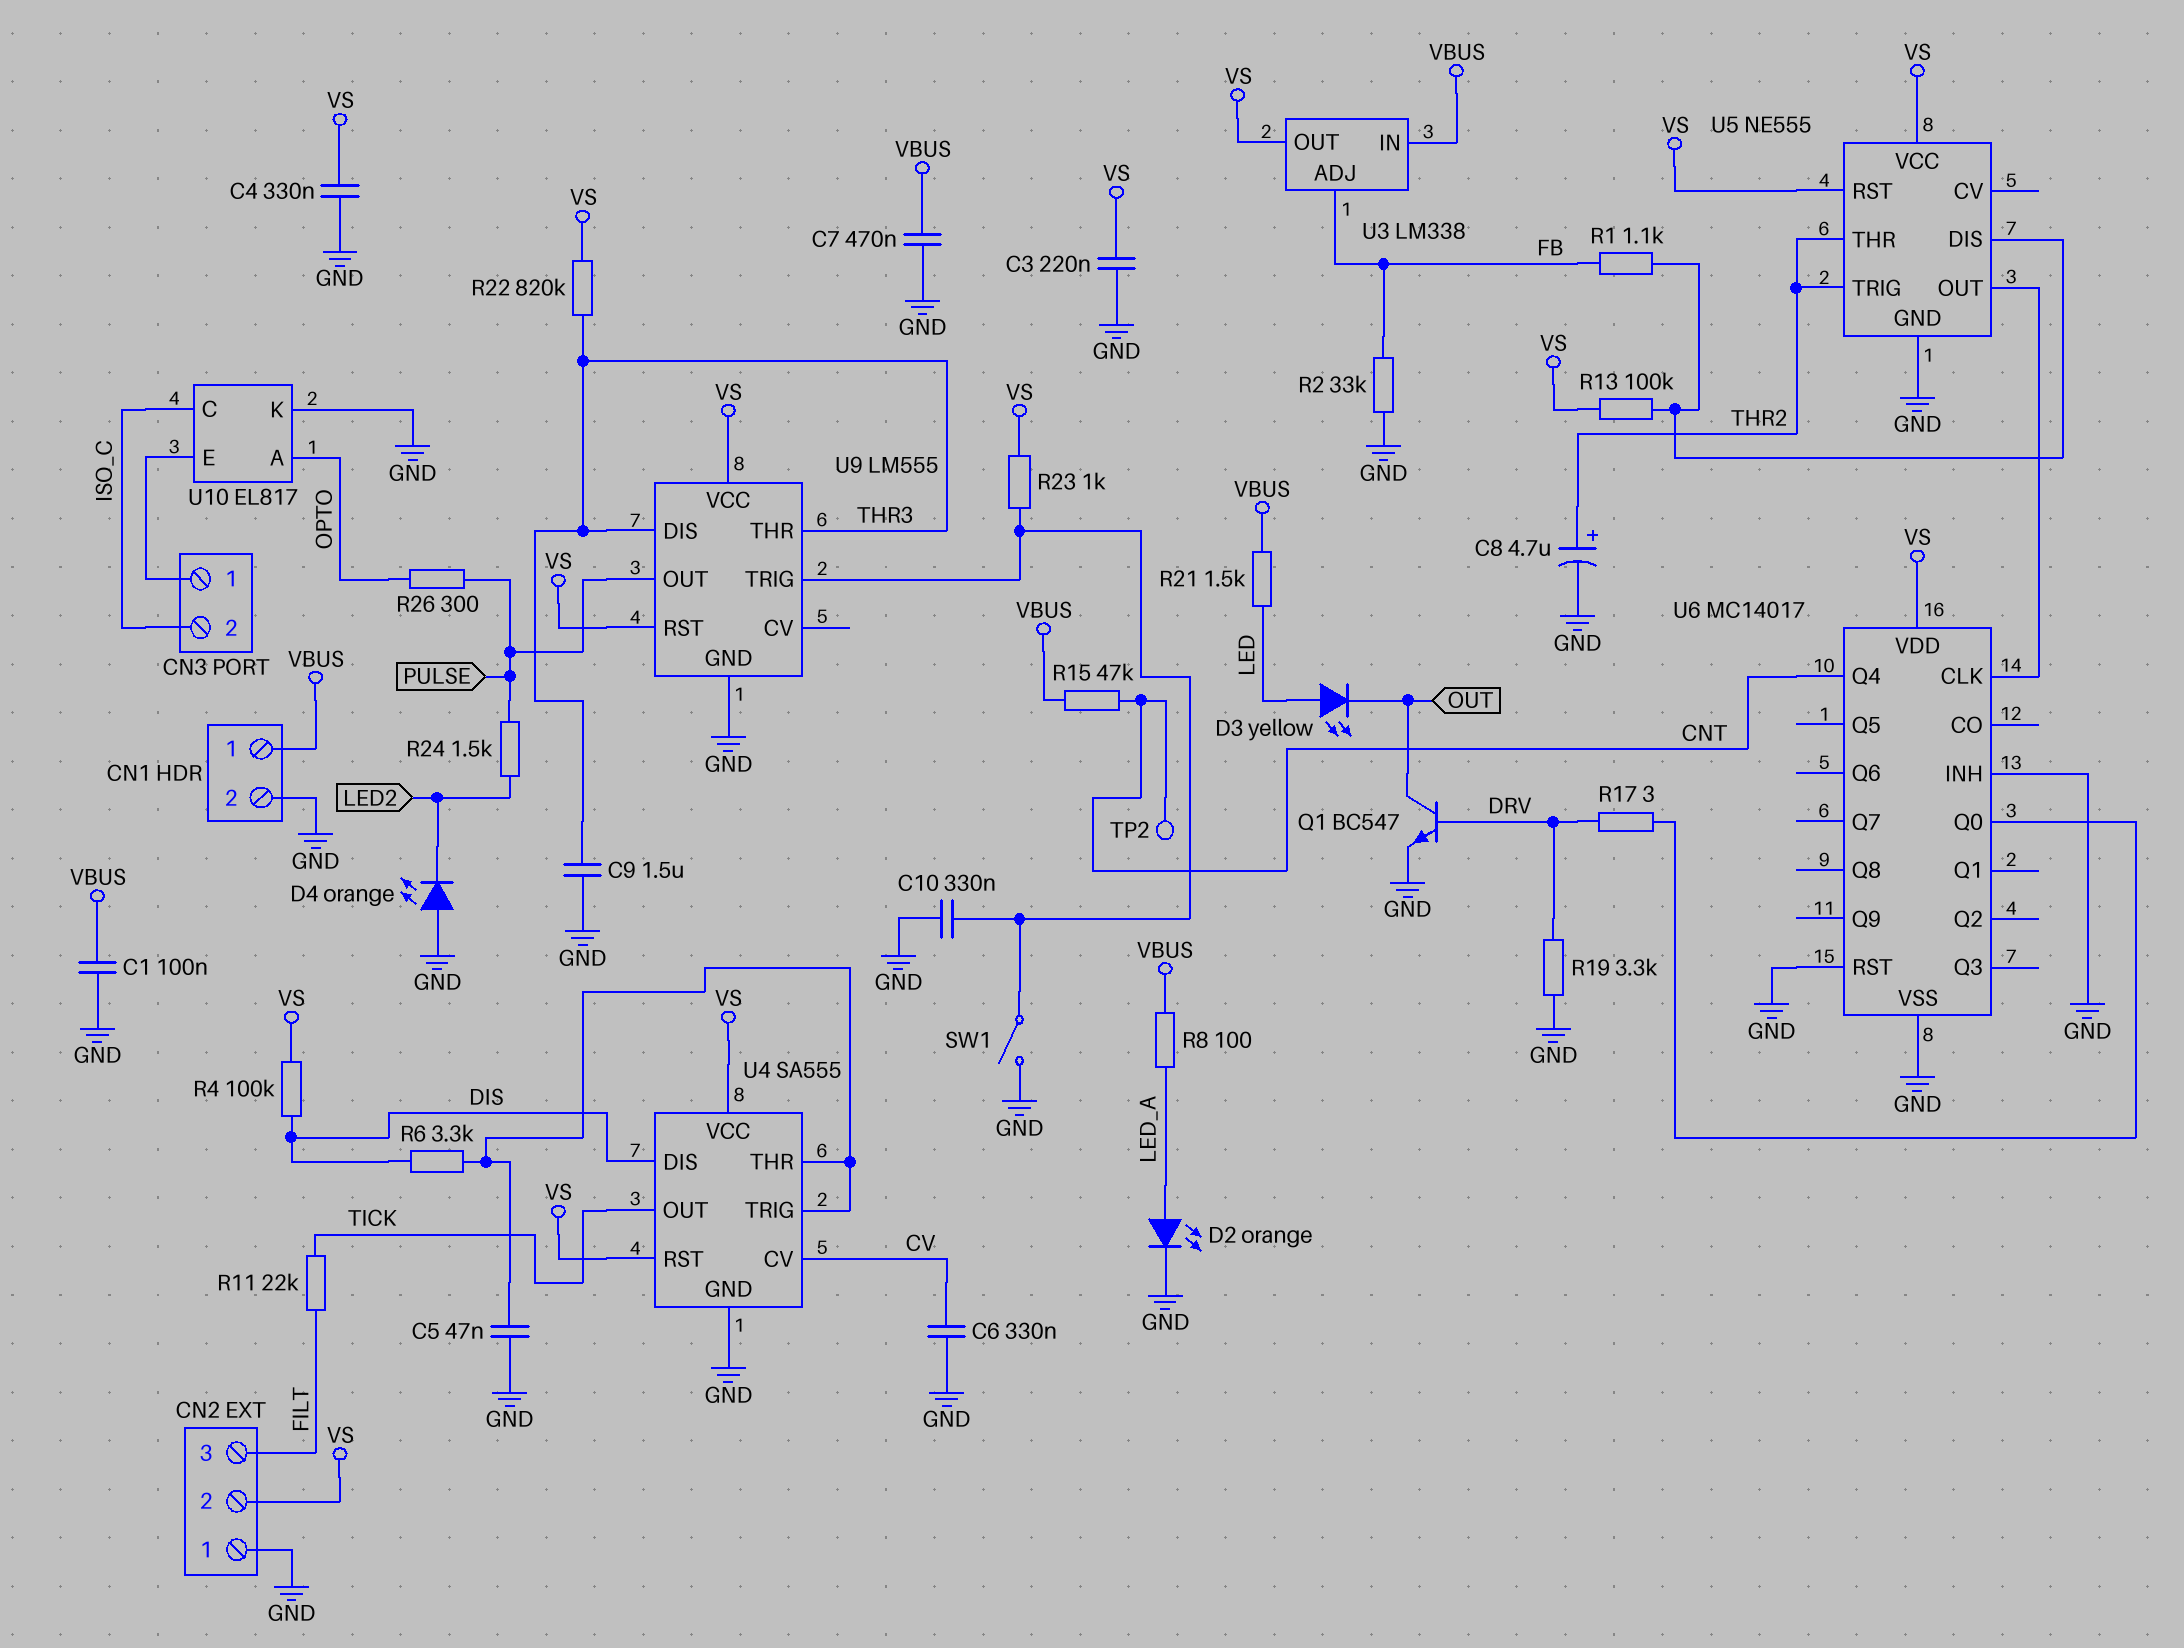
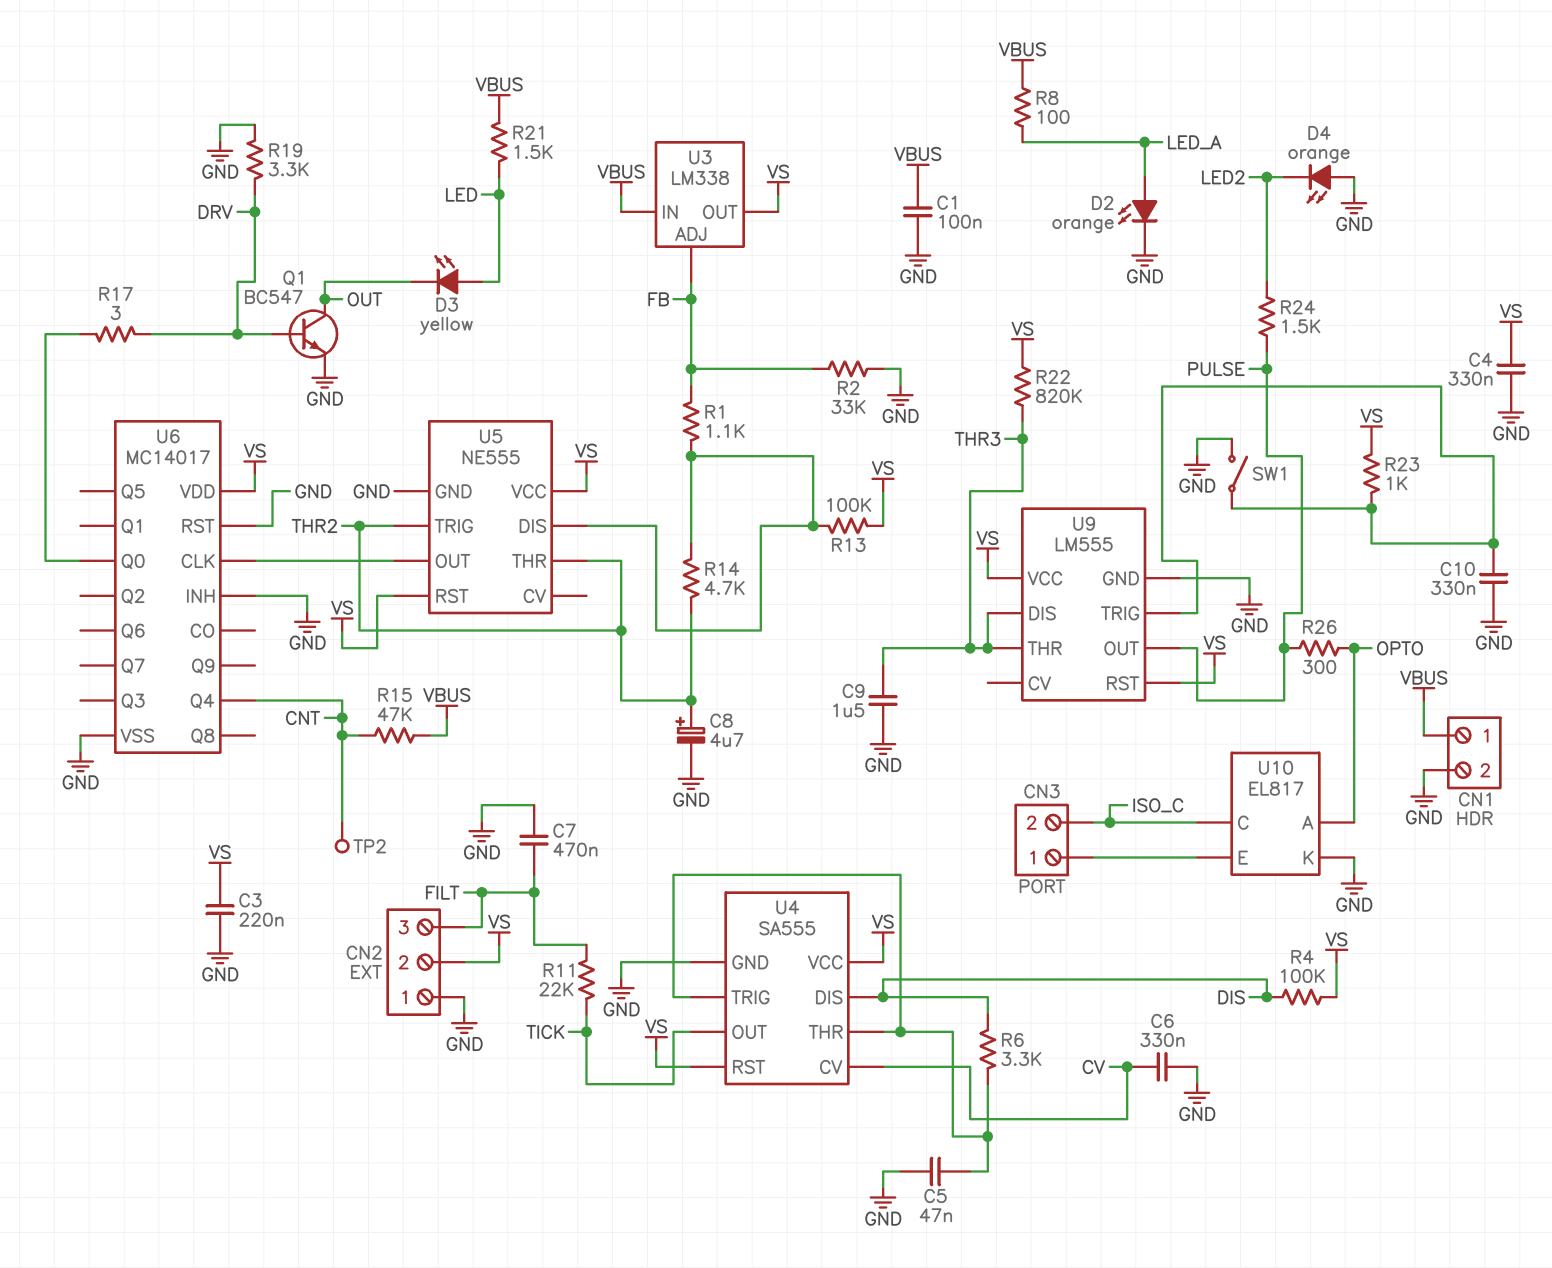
C7: 470nF (GND, VBUS) -> 470nF (FILT, GND)
R14: none -> 4.7k (THR2, U5/DIS)

